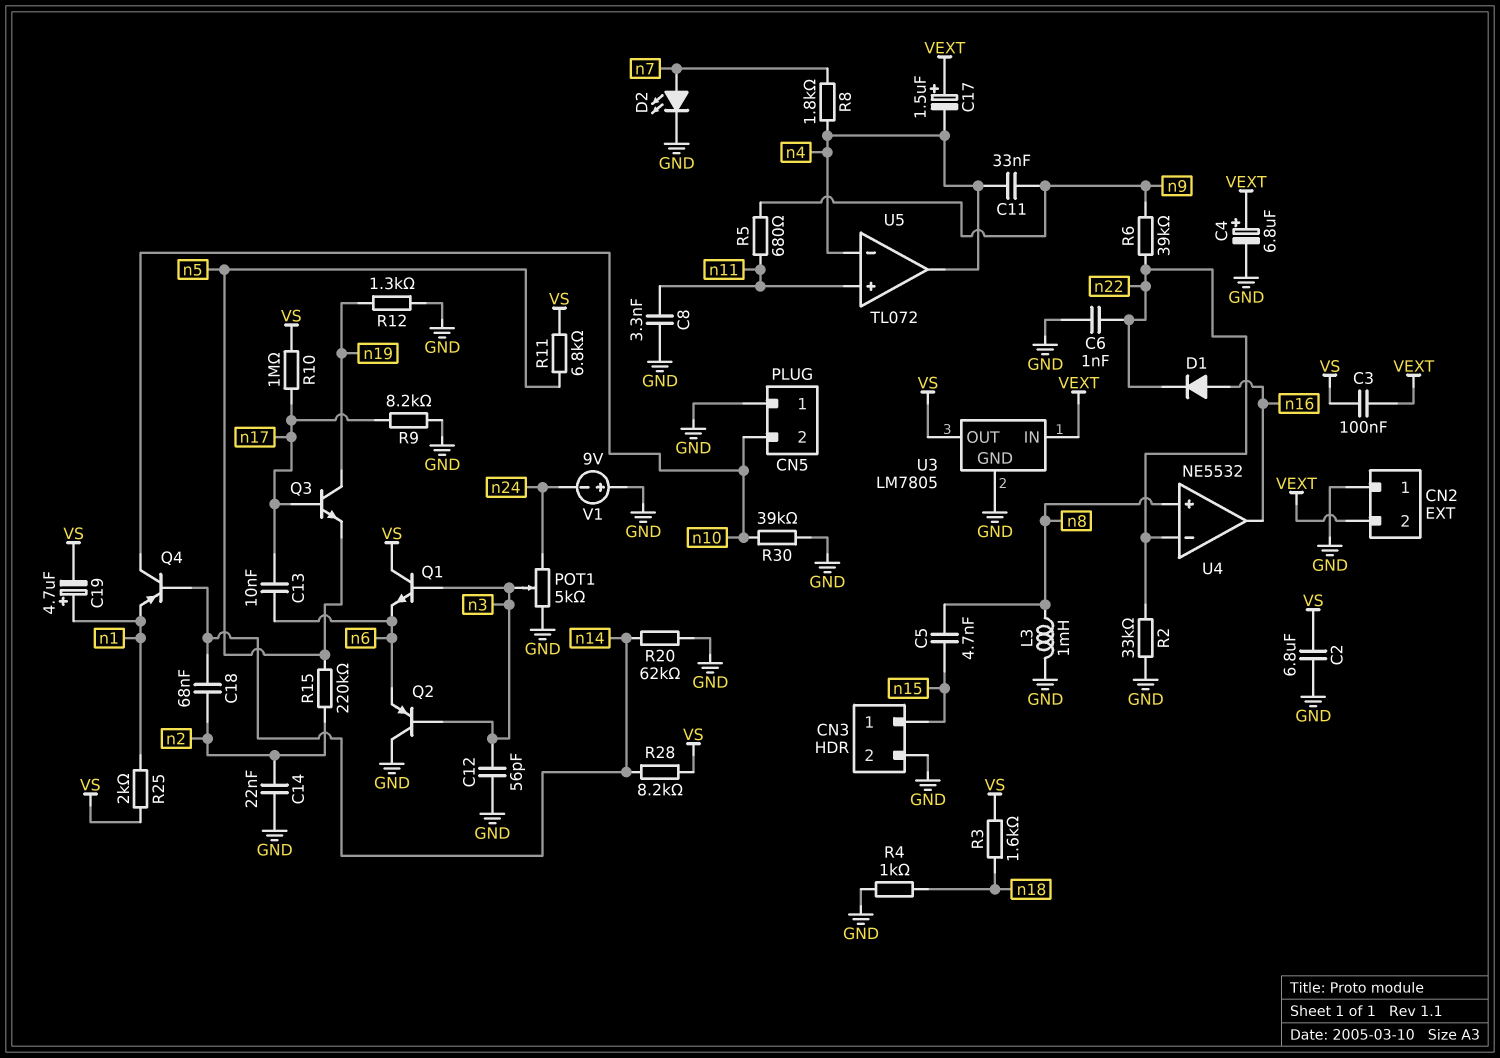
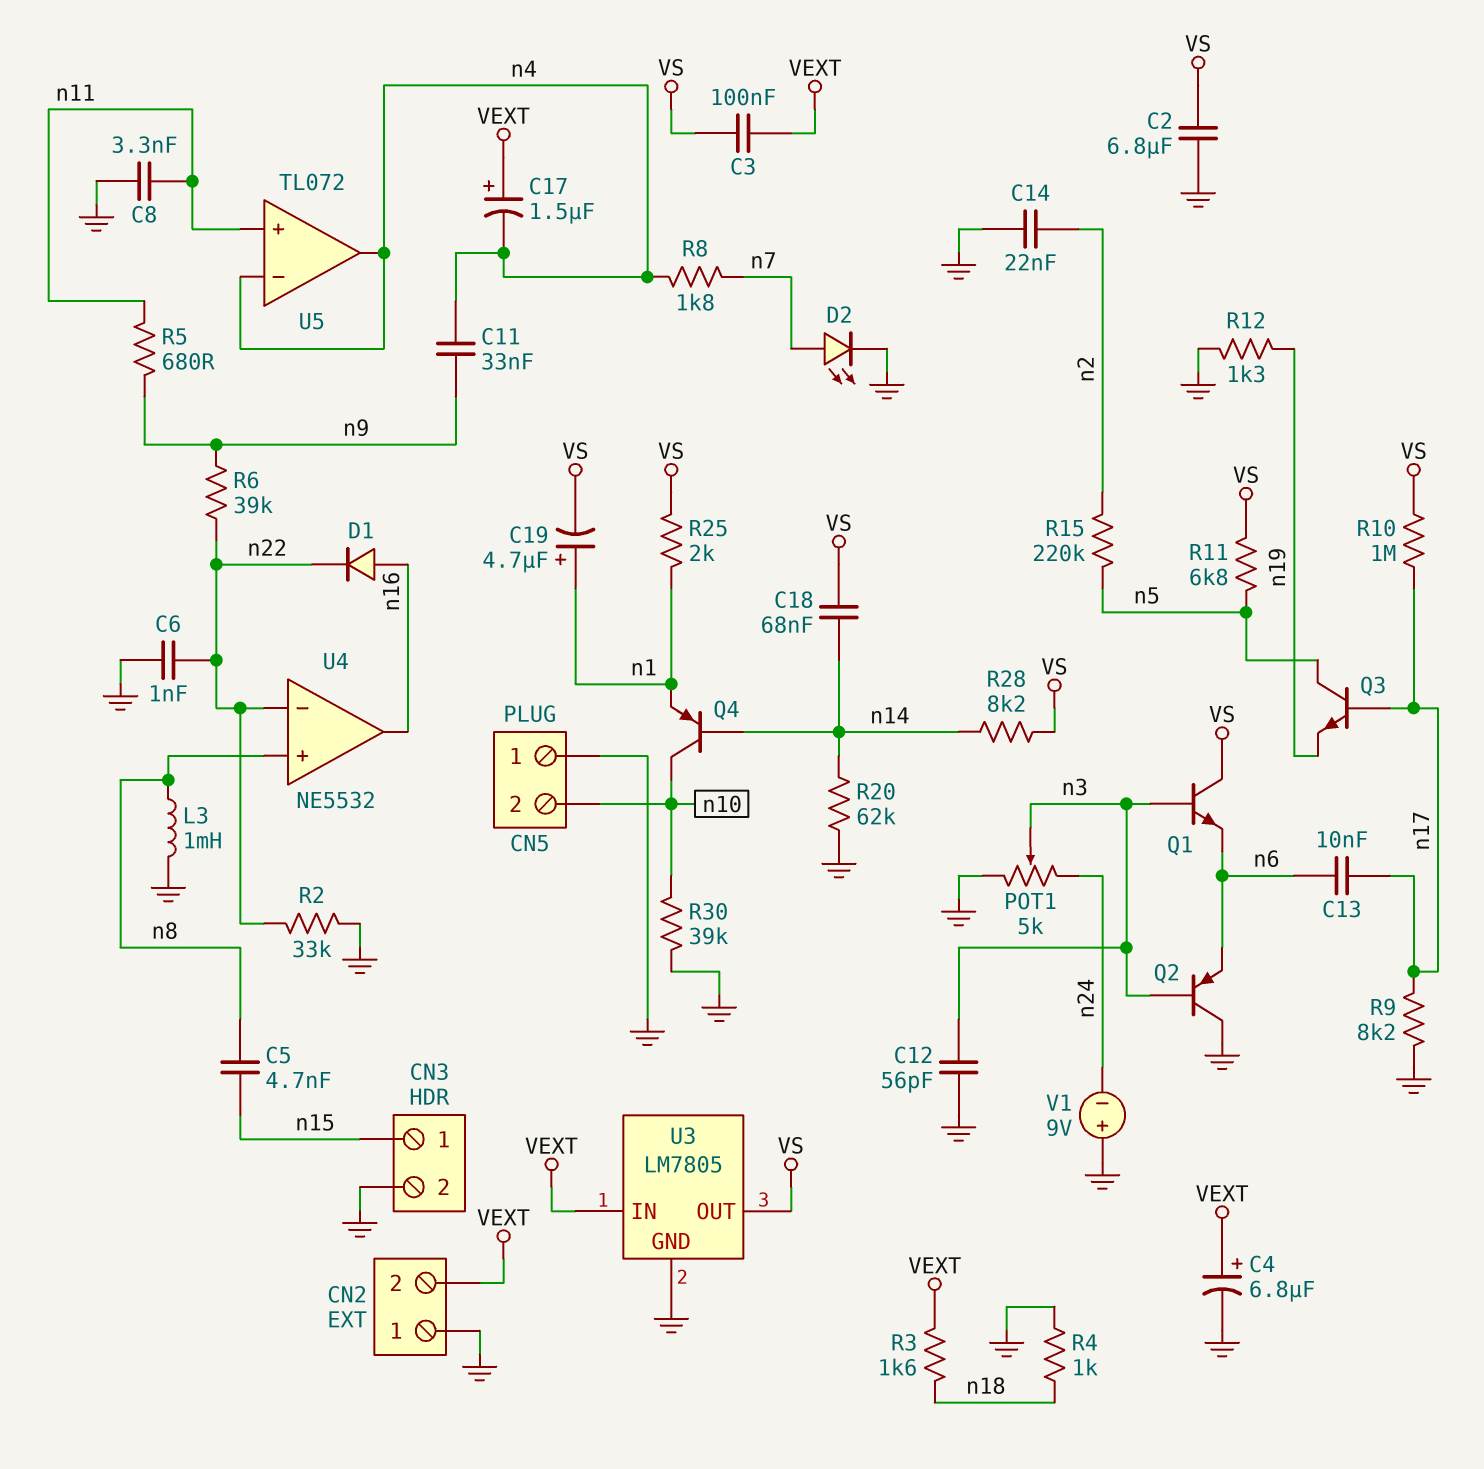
C18: 68nF (n2, n14) -> 68nF (VS, n14)
Q3: NPN (B n17, C n19, E n5) -> NPN (B n17, C n5, E n19)
R3: 1.6k (VS, n18) -> 1.6k (VEXT, n18)

